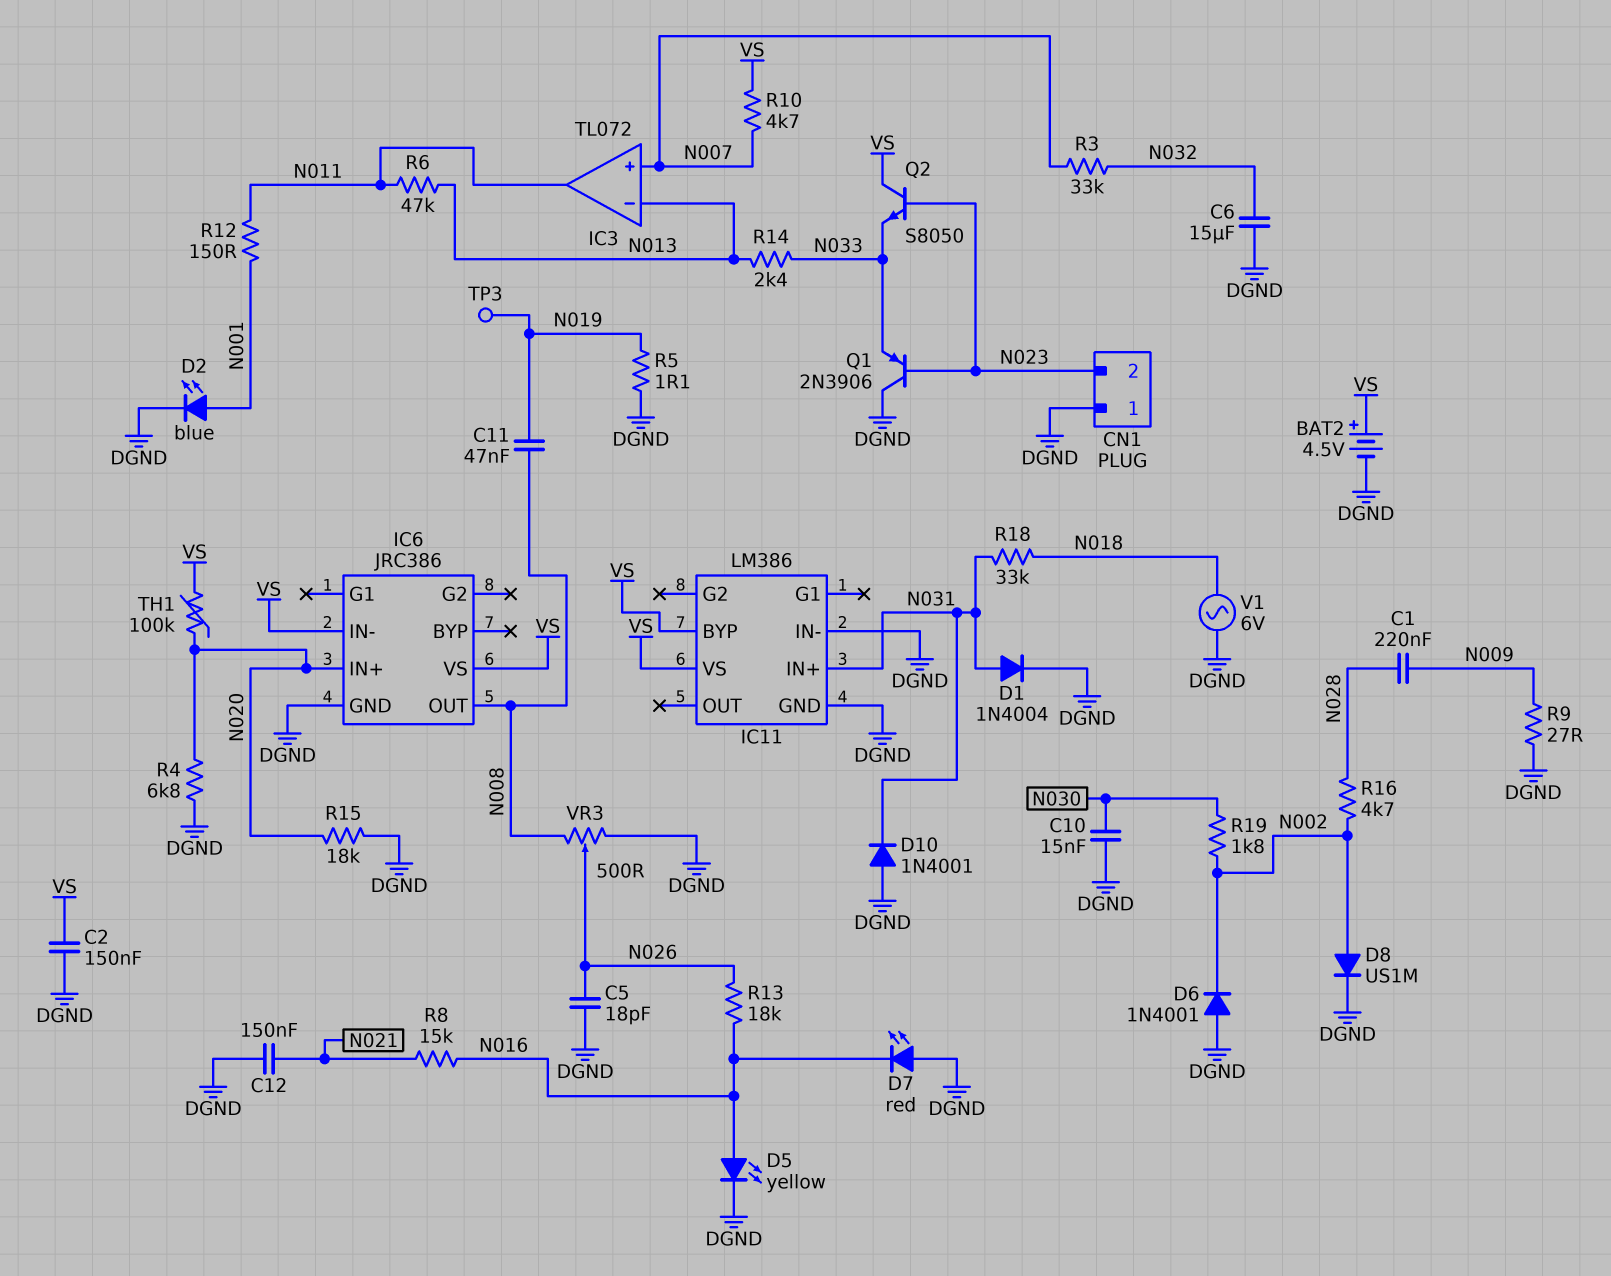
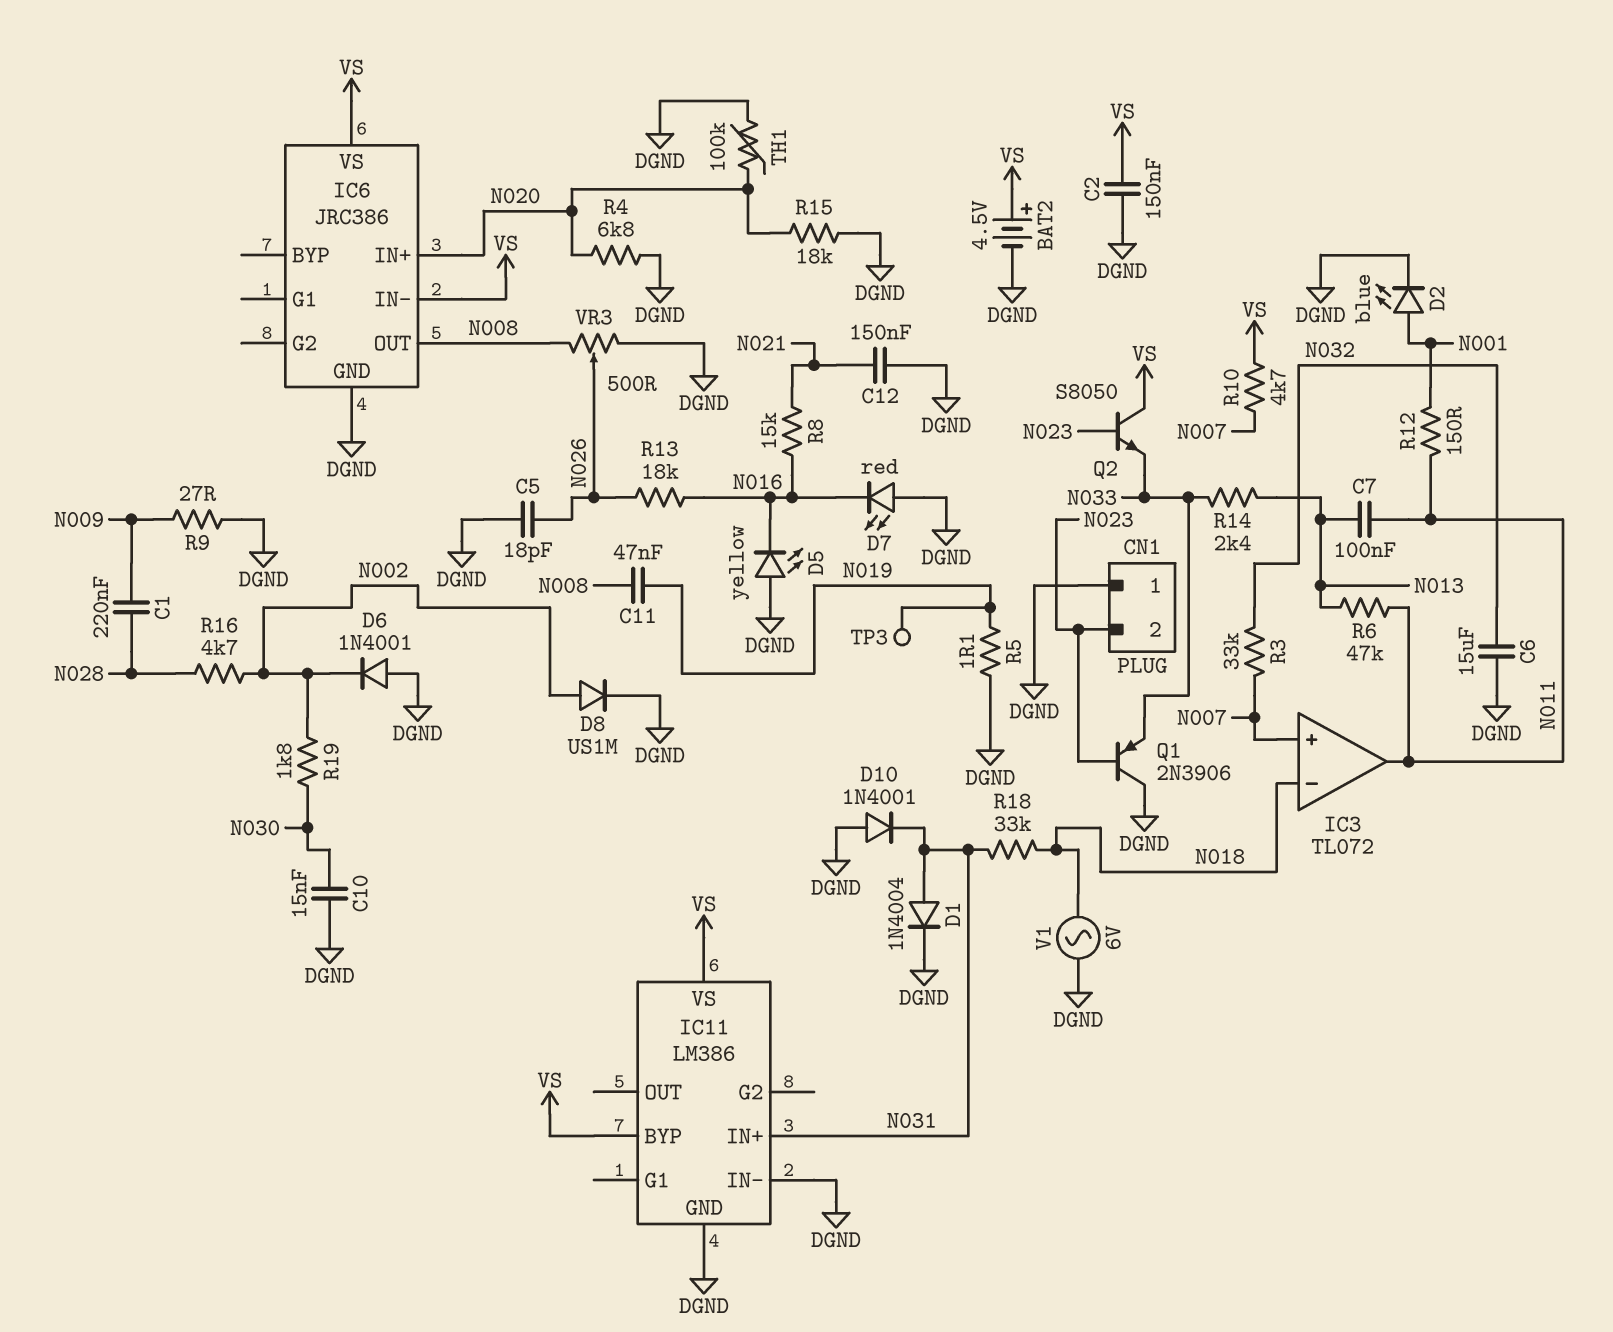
C7: none -> 100nF (N011, N013)
D5: LED yellow (A N016, K DGND) -> LED yellow (A DGND, K N016)
IC3 pin in-: N013 -> N018
TH1: 100k (N020, VS) -> 100k (DGND, N020)

